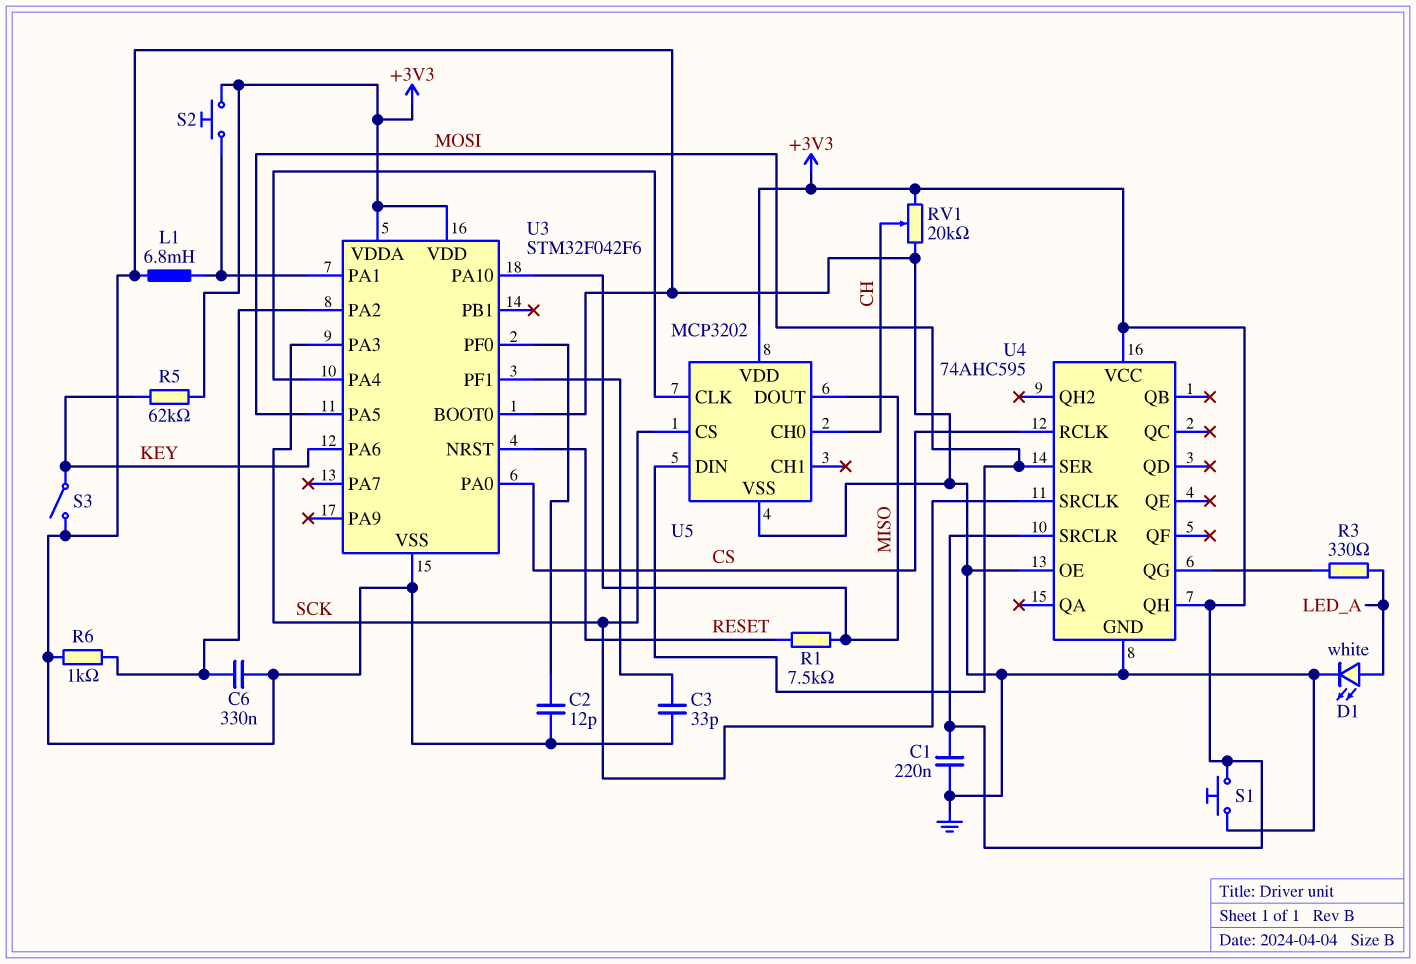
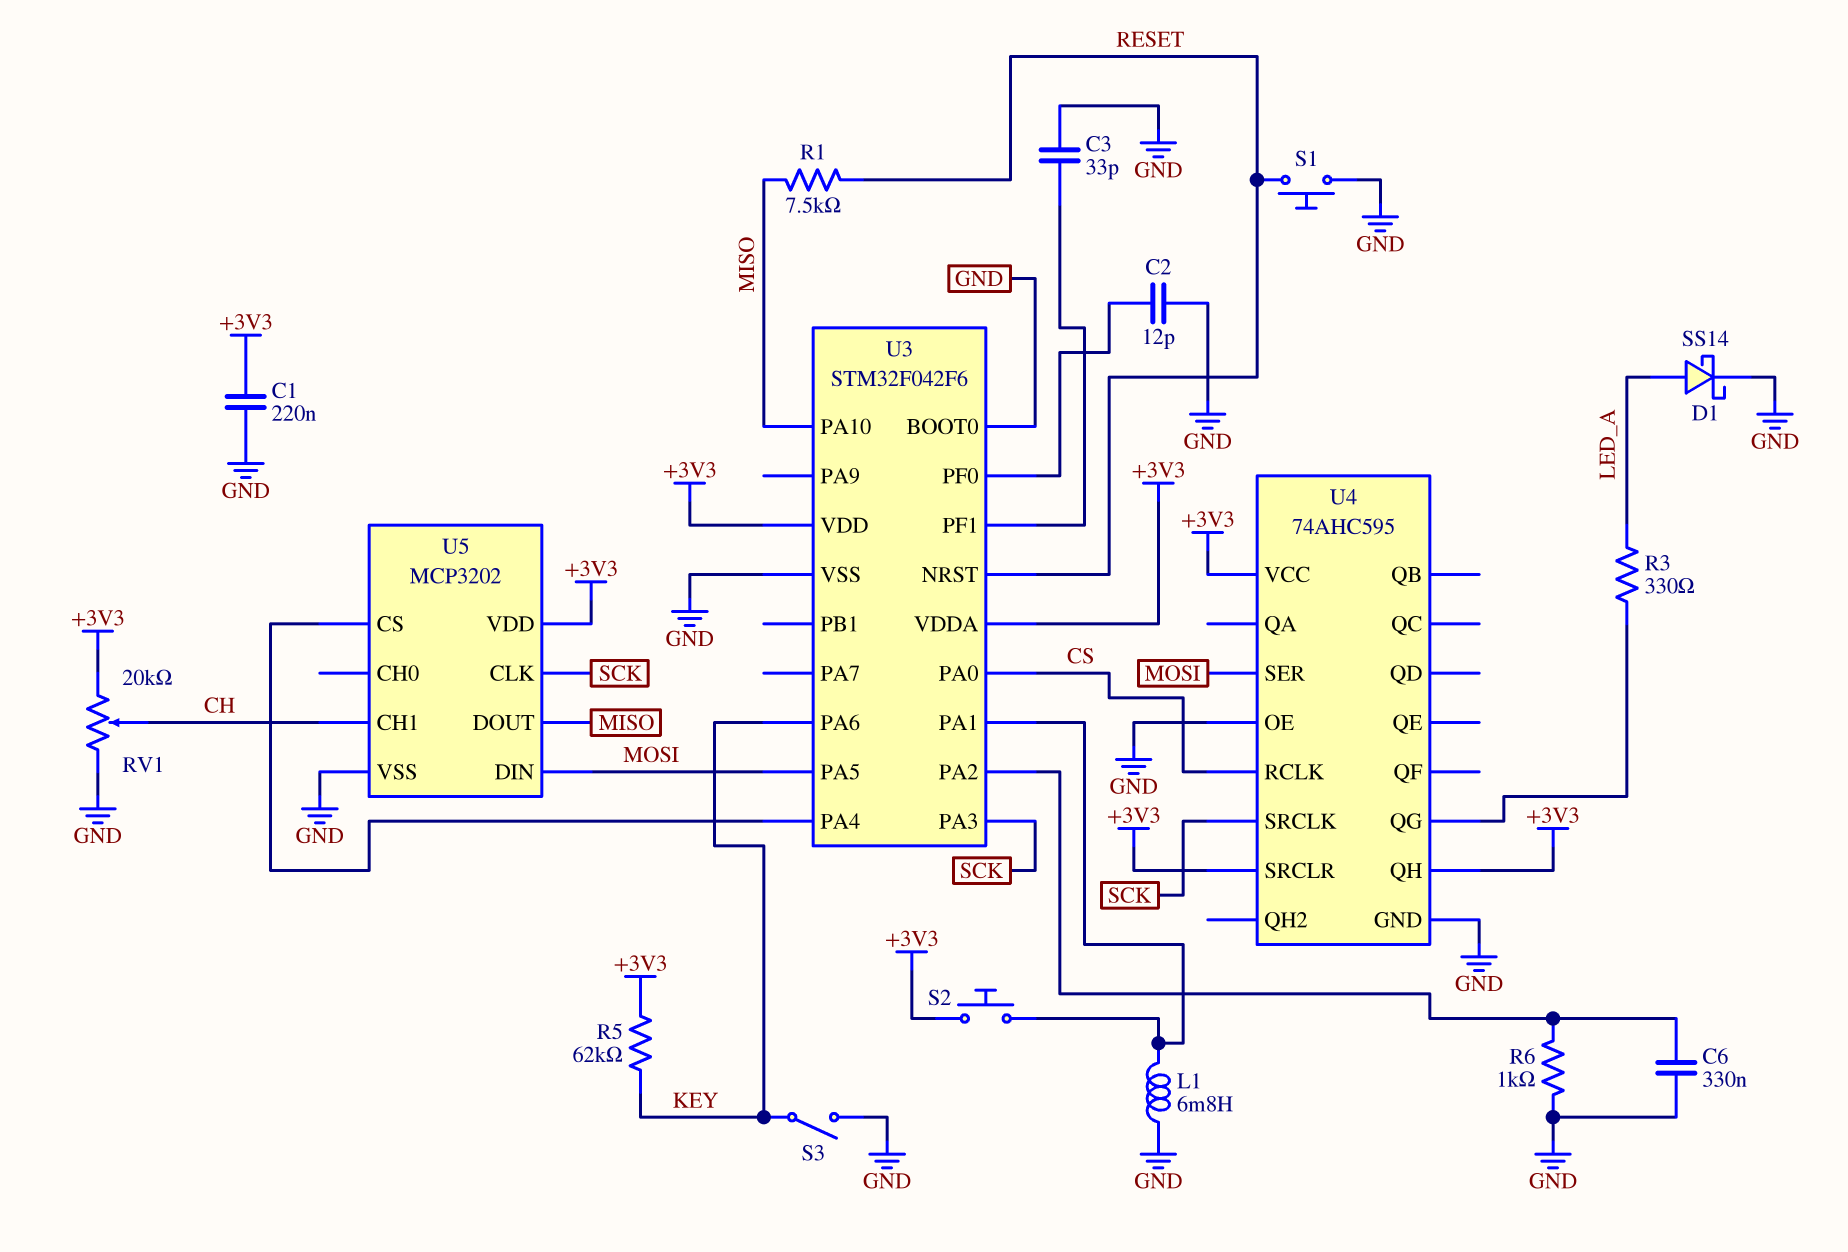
D1: LED white (A LED_A, K GND) -> schottky SS14 (A LED_A, K GND)
S1: button (+3V3, GND) -> button (GND, RESET)
U5 pin CH0: CH -> none
U5 pin CH1: none -> CH
U5 pin CLK: U3/PA4 -> SCK
U5 pin CS: SCK -> U3/PA4

